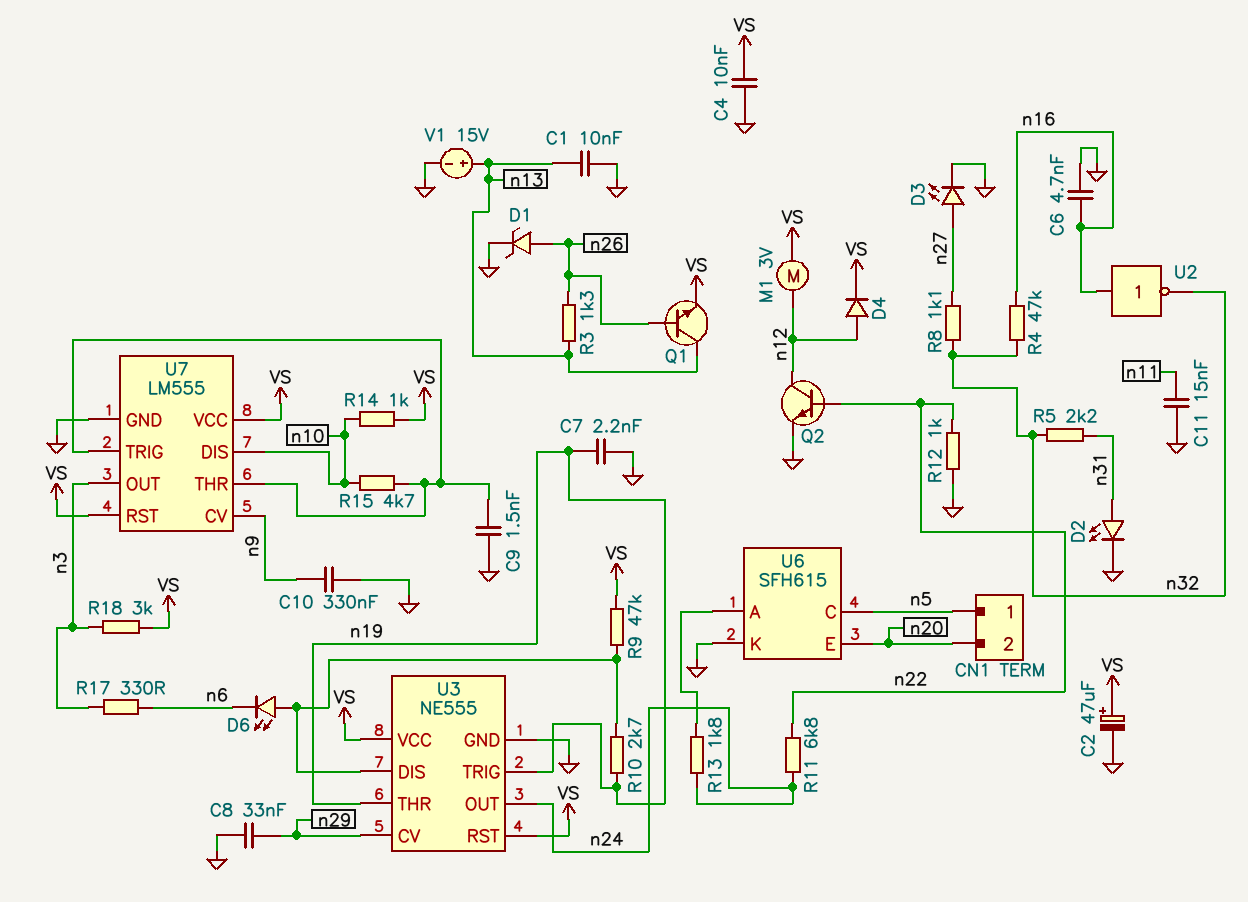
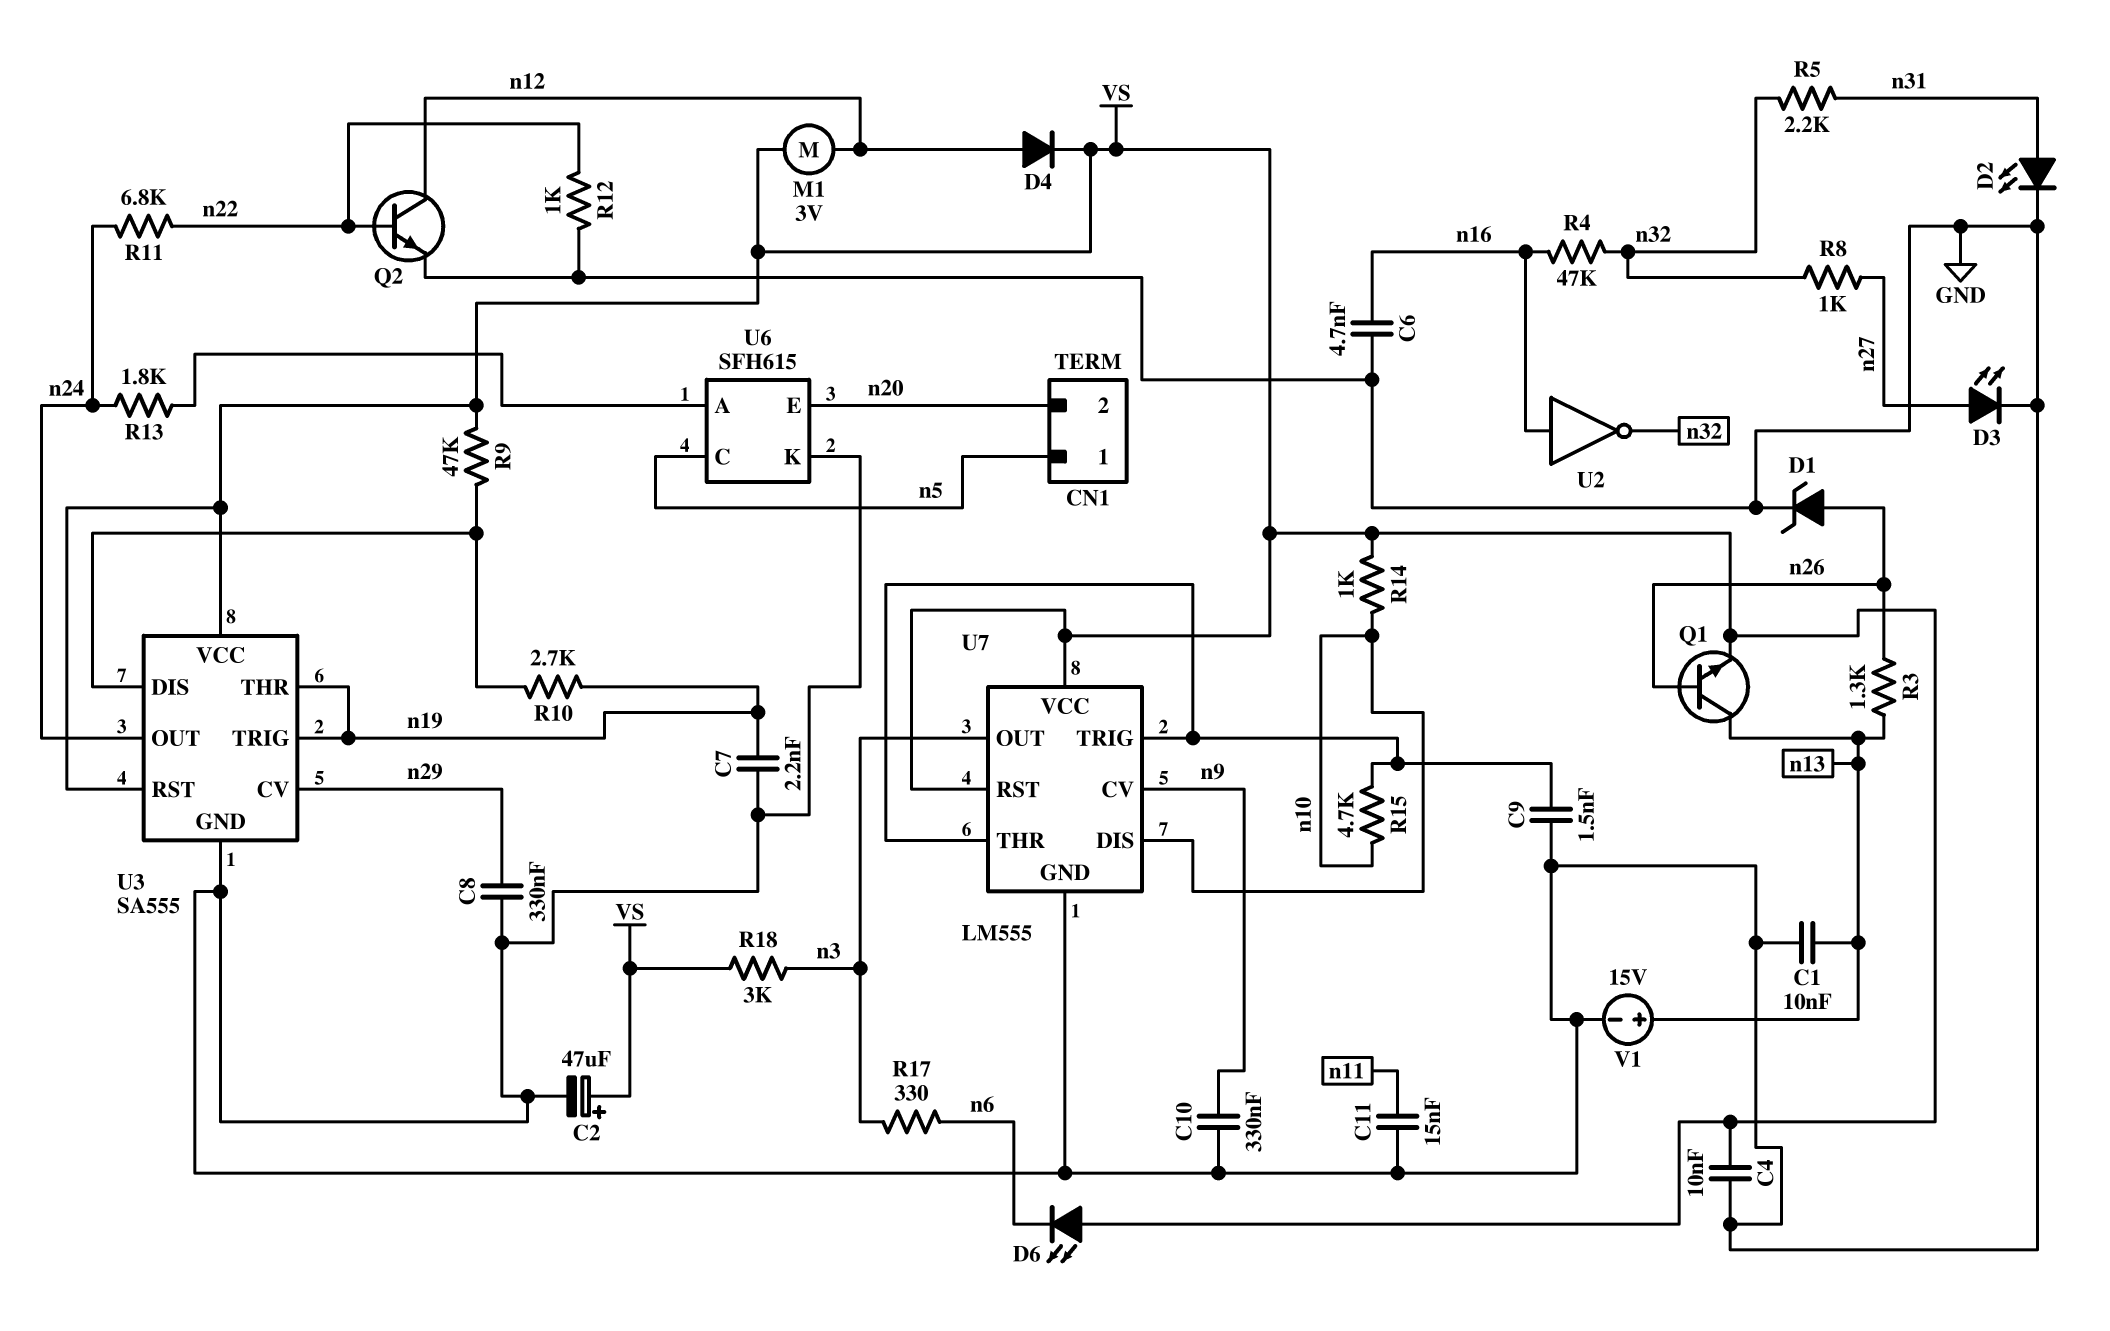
C8: 33nF (GND, n29) -> 330nF (GND, n29)
D6: LED (A U3/DIS, K n6) -> LED (A VS, K n6)
R8: 1.1k (n27, n32) -> 1k (n27, n32)
U3: NE555 -> SA555

